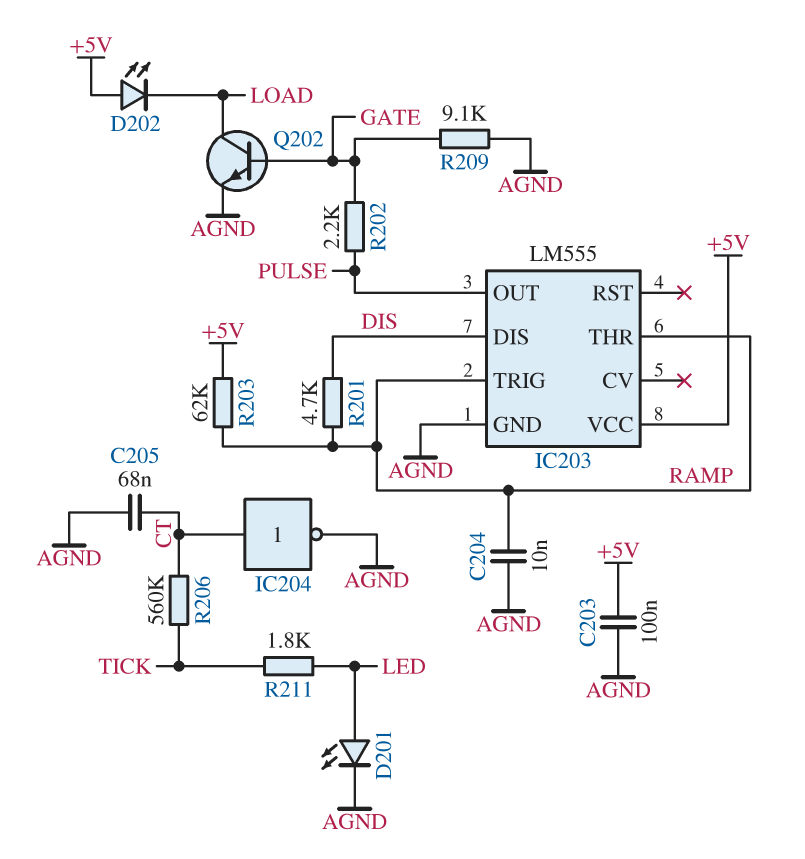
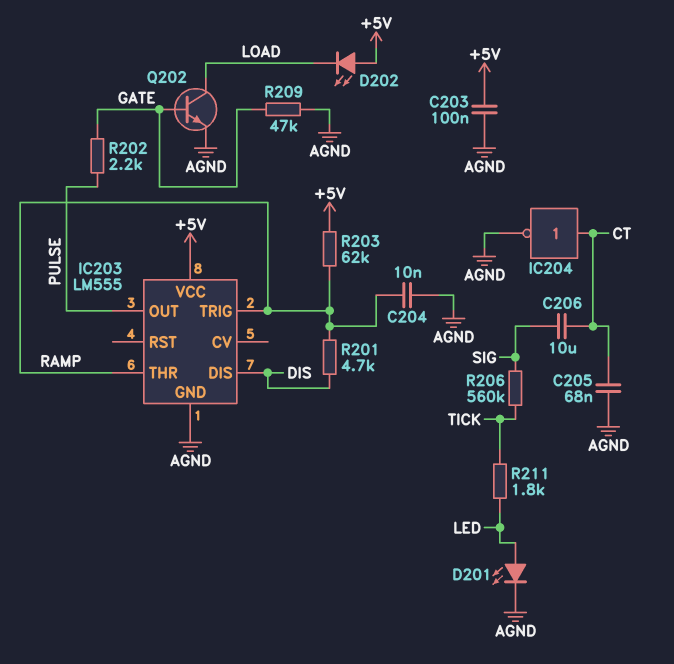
C206: none -> 10uF (CT, SIG)
R206: 560k (CT, TICK) -> 560k (SIG, TICK)
R209: 9.1k (AGND, GATE) -> 47k (AGND, GATE)

